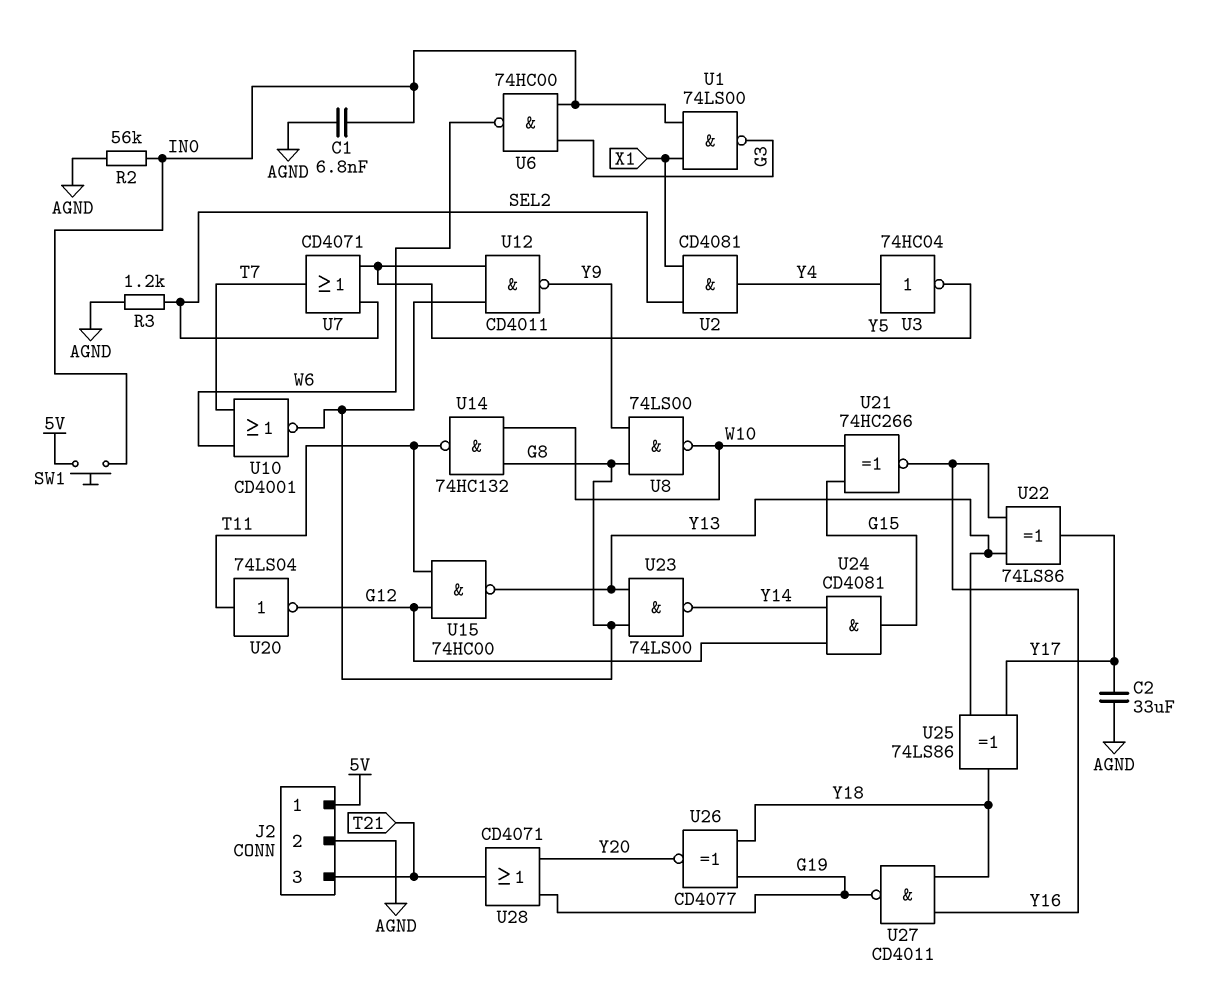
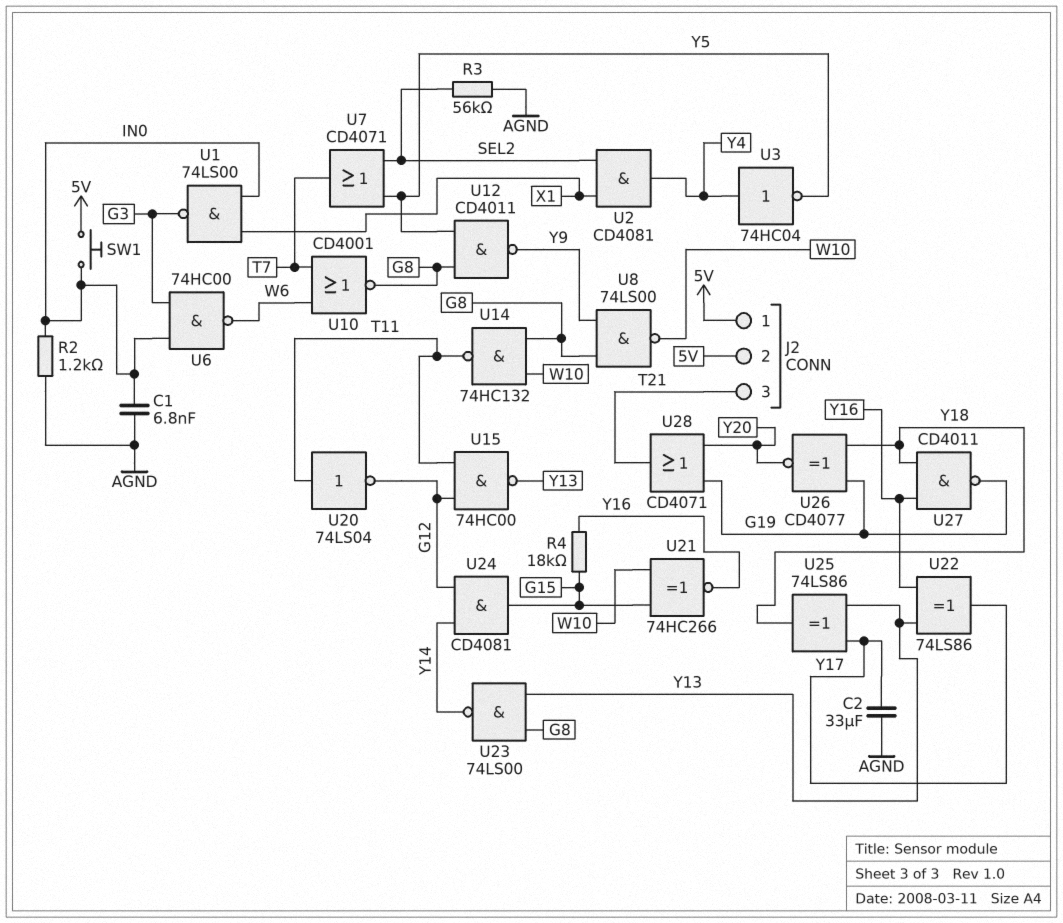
J2 pin 2: AGND -> 5V
R2: 56k (AGND, IN0) -> 1.2k (AGND, IN0)
R3: 1.2k (AGND, SEL2) -> 56k (AGND, SEL2)
R4: none -> 18k (G15, Y16)

